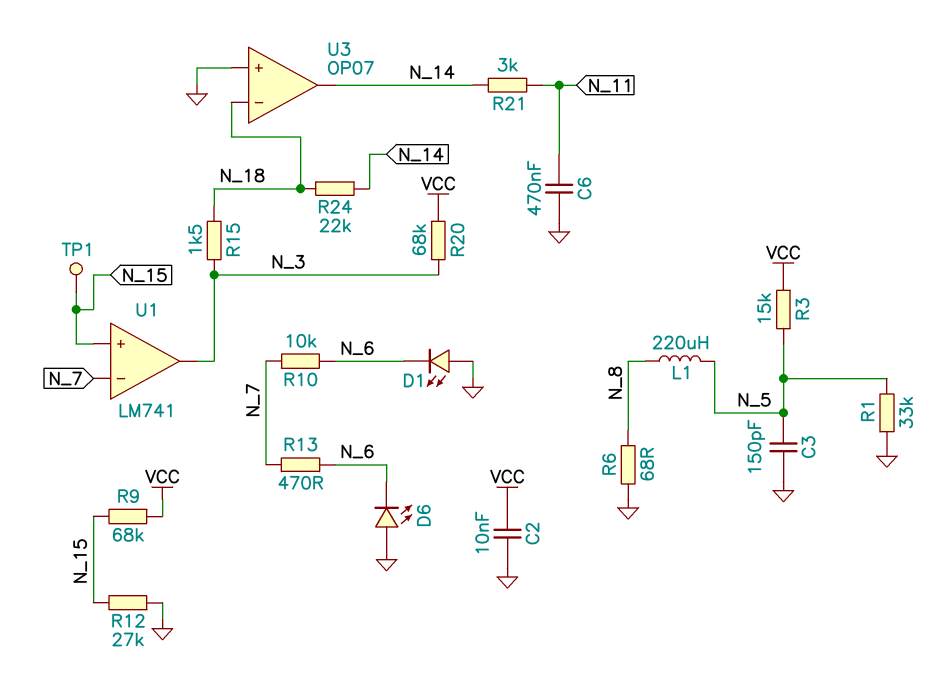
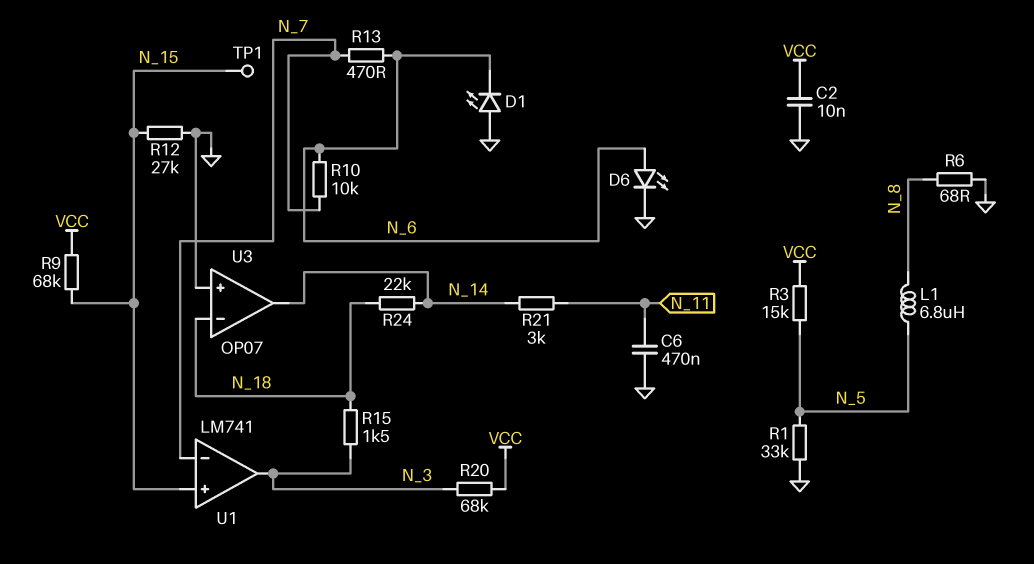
C3: 150pF (GND, N_5) -> none
D6: LED (A GND, K N_6) -> LED (A N_6, K GND)
L1: 220uH (N_5, N_8) -> 6.8uH (N_5, N_8)

